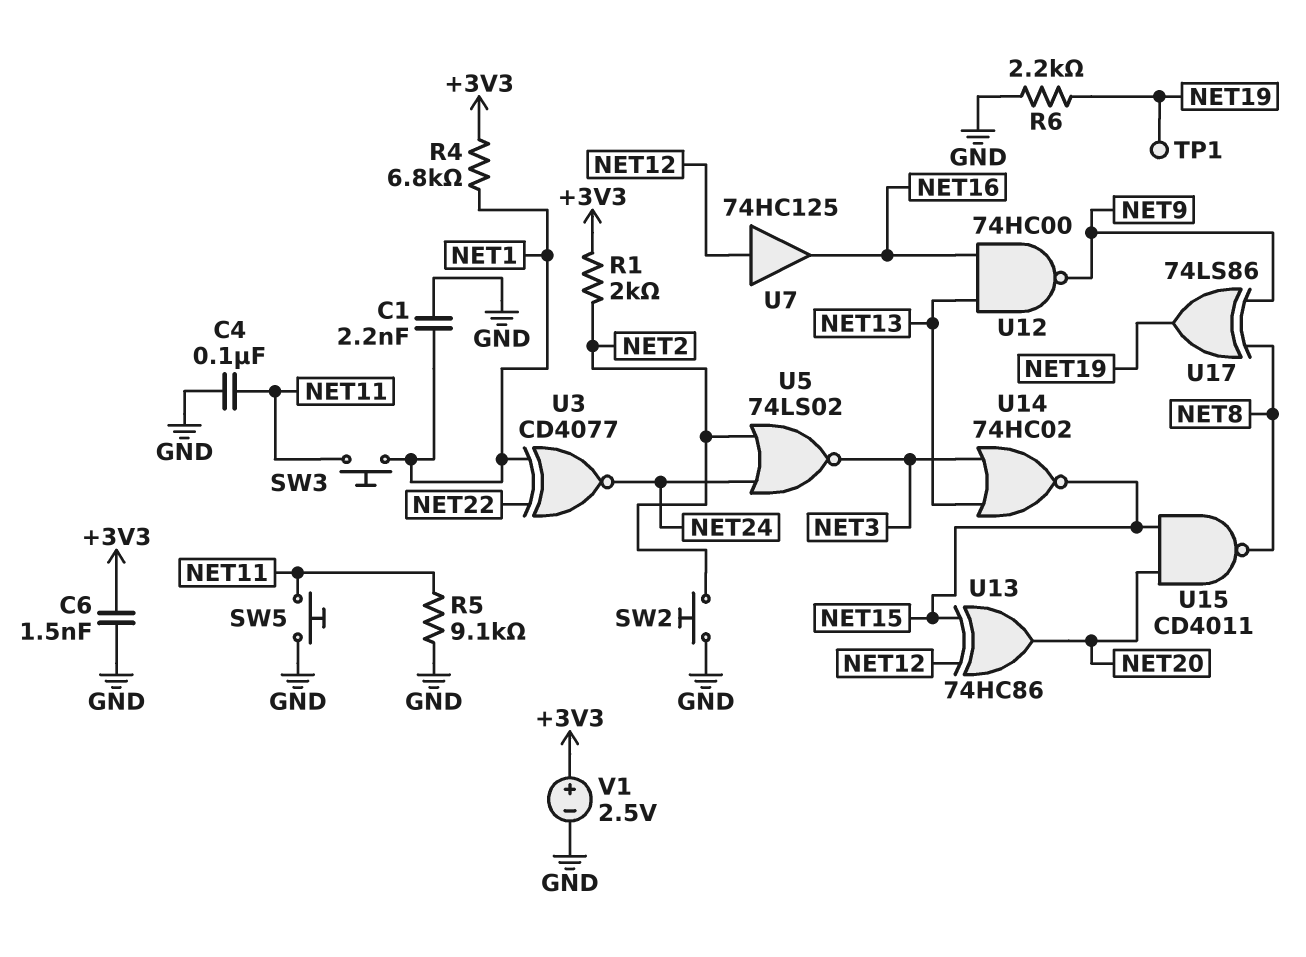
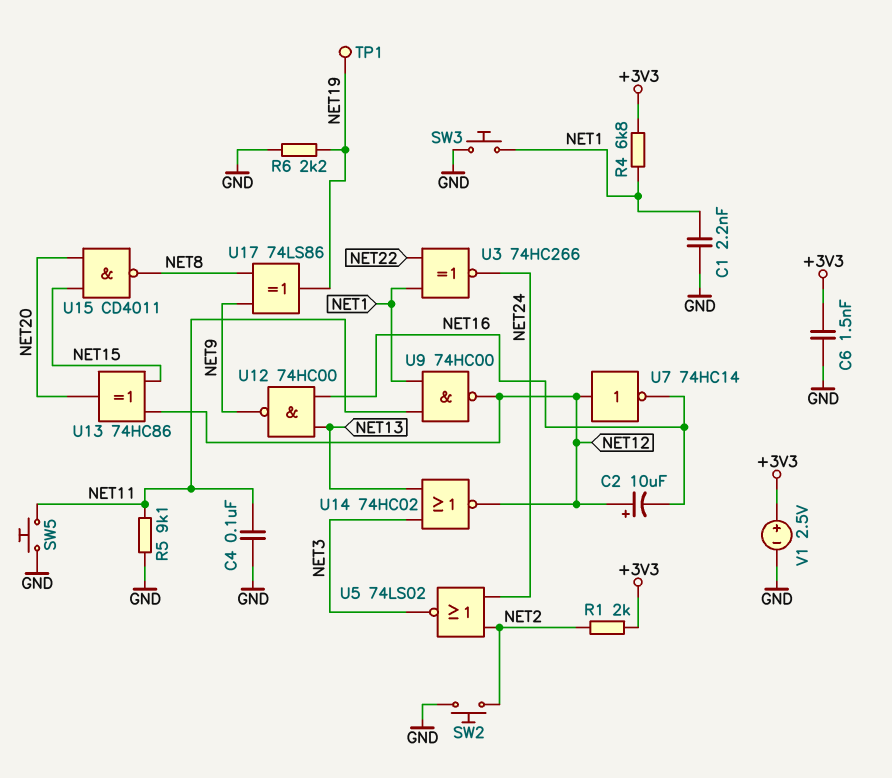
C2: none -> 10uF (plus NET12, minus NET16)
SW3: button (NET1, NET11) -> button (GND, NET1)
U3: XNOR CD4077 (in NET1, in NET22, out NET24) -> XNOR 74HC266 (in NET1, in NET22, out NET24)
U7: buffer 74HC125 (in NET12, out NET16) -> NOT 74HC14 (in NET12, out NET16)
U9: none -> NAND 74HC00 (in NET1, in NET11, out NET12)
U14: NOR 74HC02 (in NET3, in NET13, out NET15) -> NOR 74HC02 (in NET3, in NET13, out NET12)

